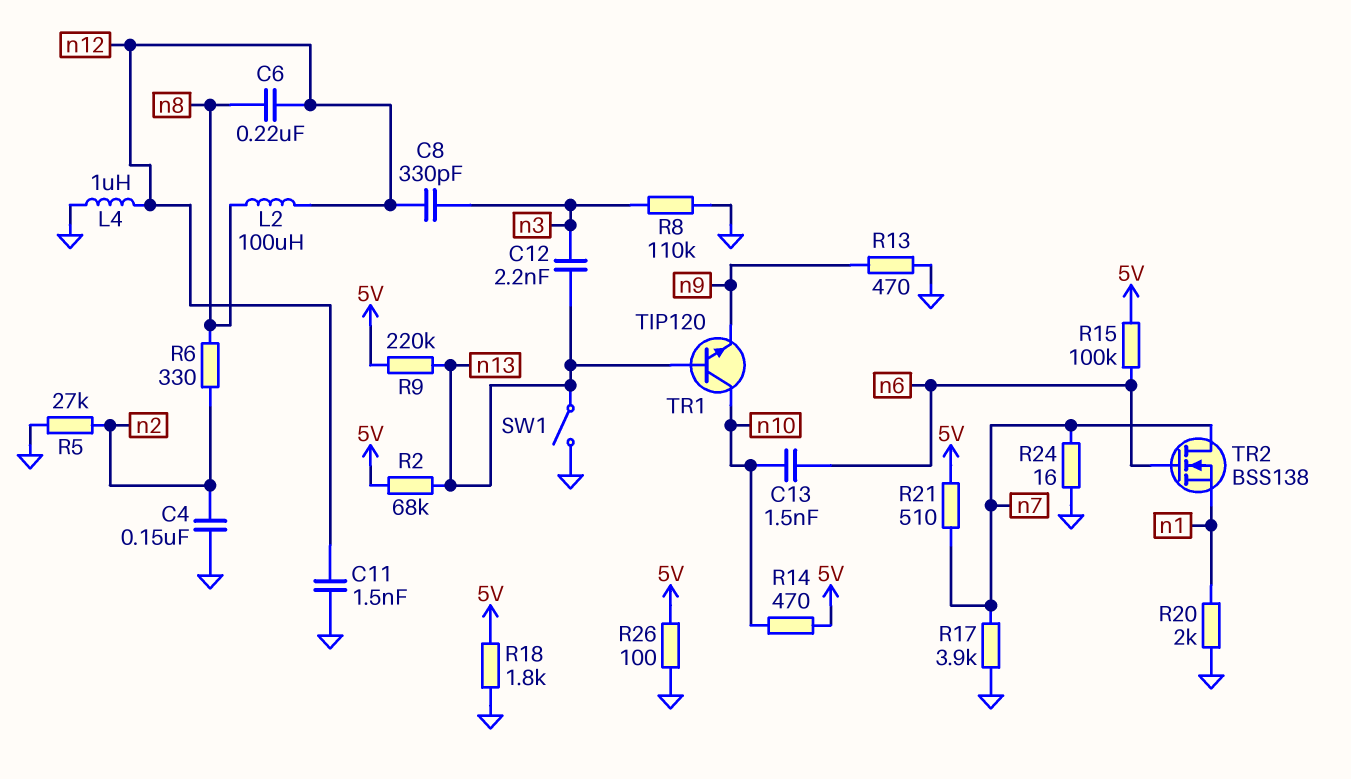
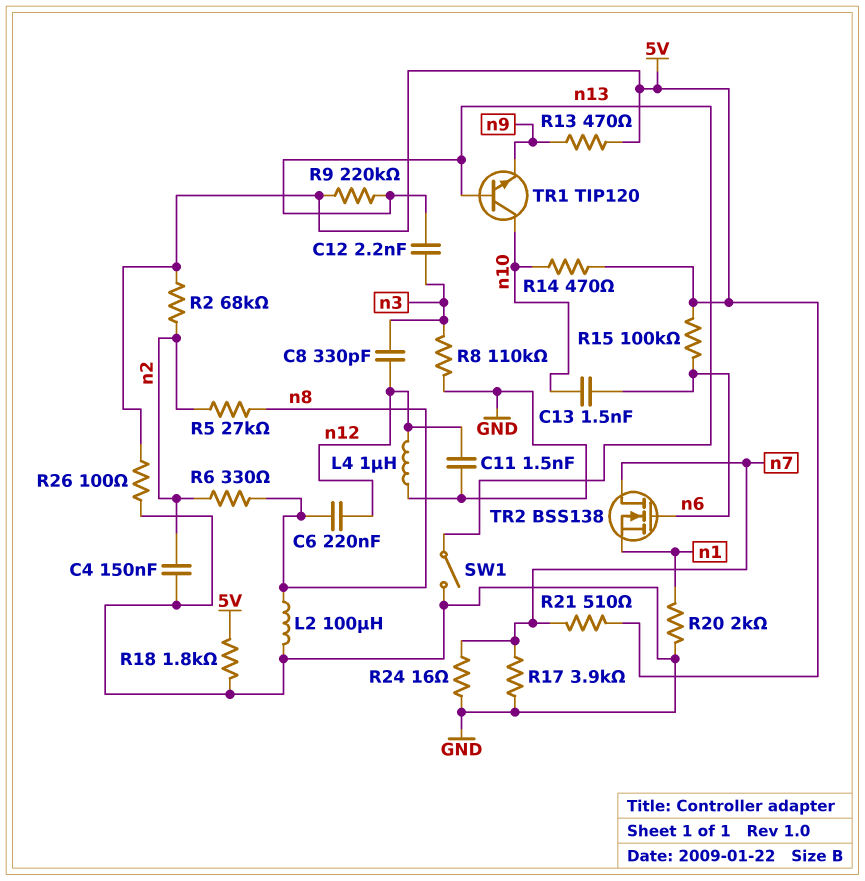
L2: 100uH (n8, n12) -> 100uH (GND, n8)
R2: 68k (5V, n13) -> 68k (5V, n2)
R5: 27k (GND, n2) -> 27k (n2, n8)
R13: 470 (GND, n9) -> 470 (5V, n9)

